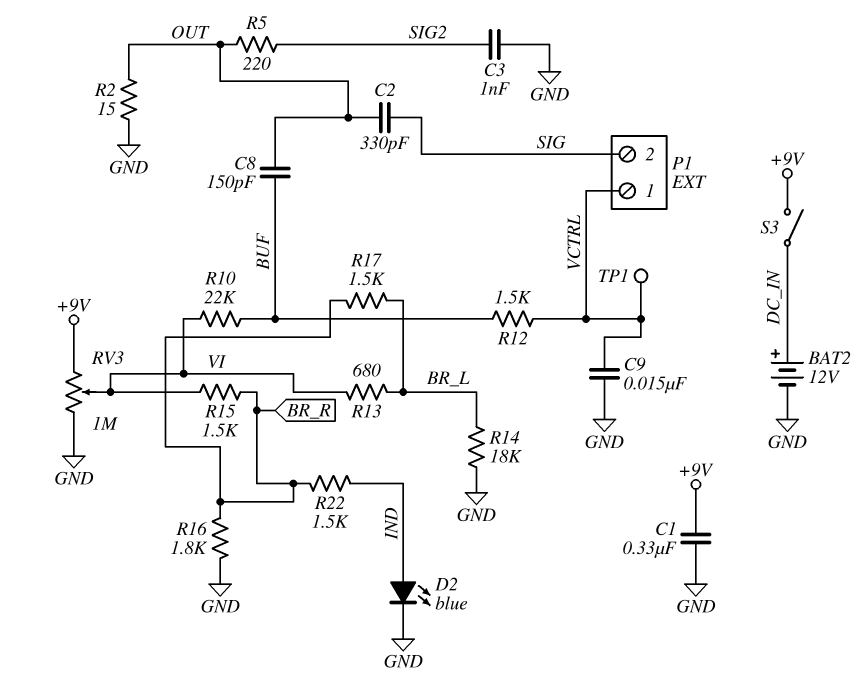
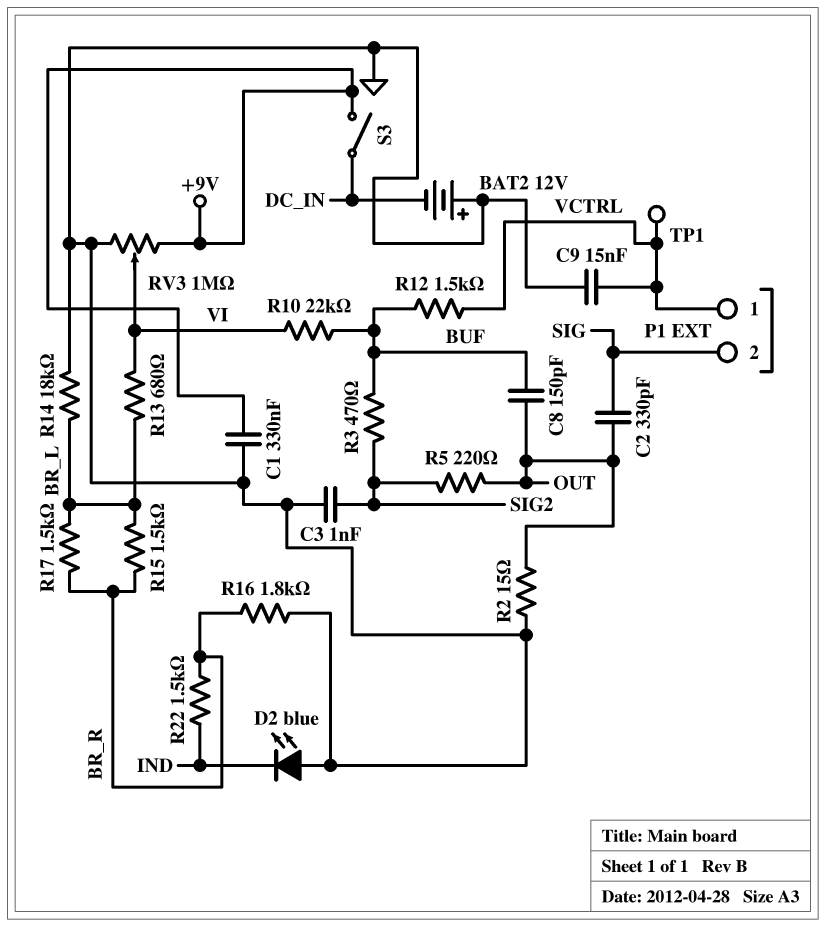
BAT2: 12V (plus DC_IN, minus GND) -> 12V (plus GND, minus DC_IN)
D2: LED blue (A IND, K GND) -> LED blue (A GND, K IND)
R3: none -> 470 (BUF, SIG2)
R15: 1.5k (BR_R, VI) -> 1.5k (BR_L, BR_R)

